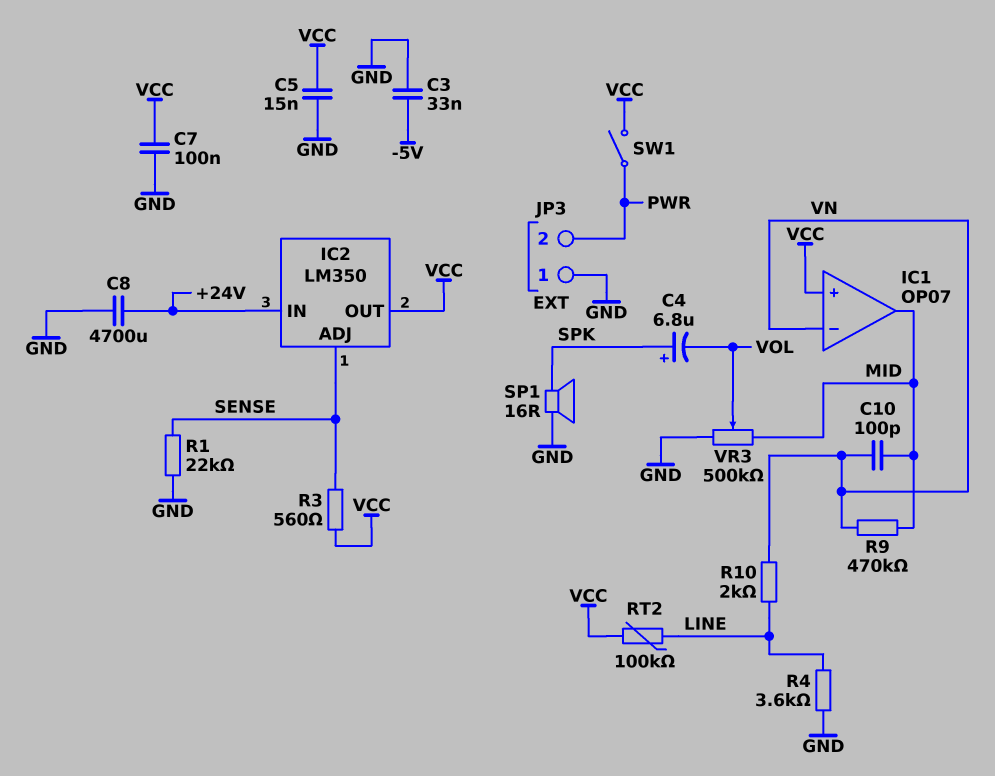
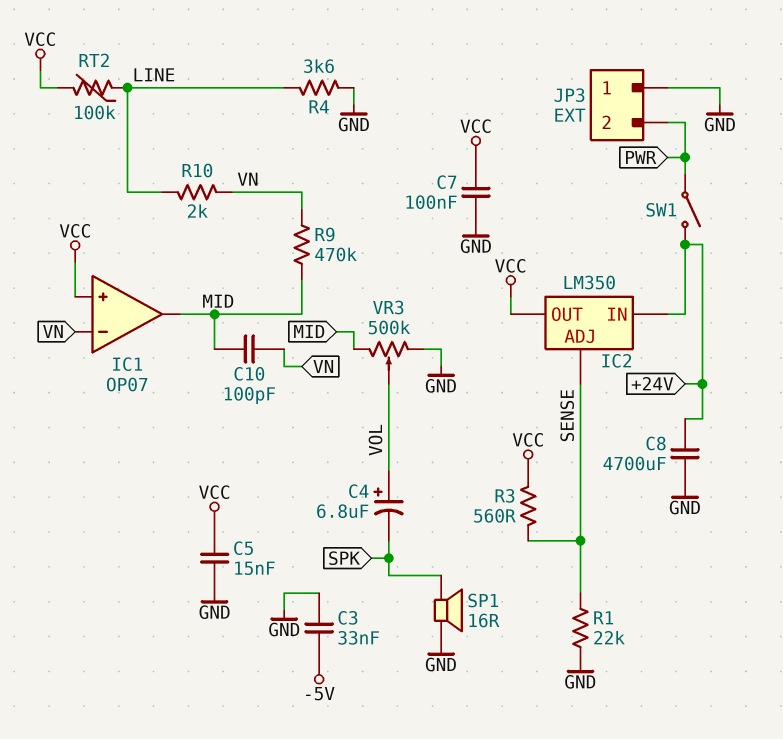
C4: 6.8uF (plus SPK, minus VOL) -> 6.8uF (plus VOL, minus SPK)
SW1: switch (PWR, VCC) -> switch (+24V, PWR)

